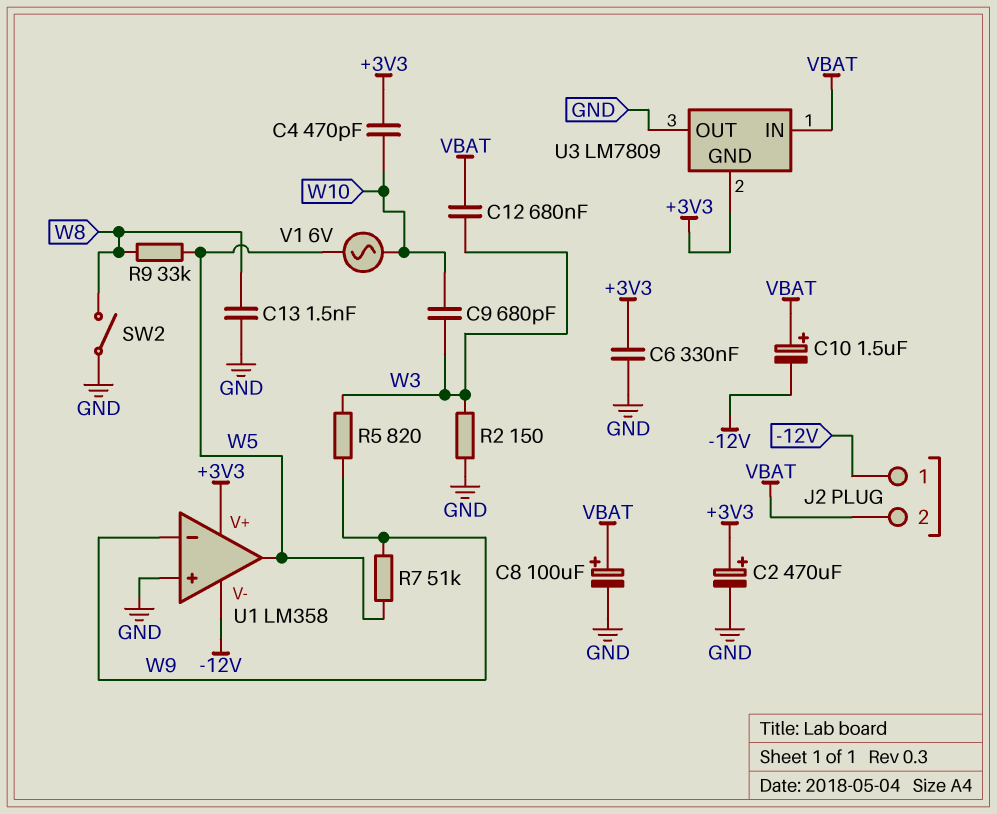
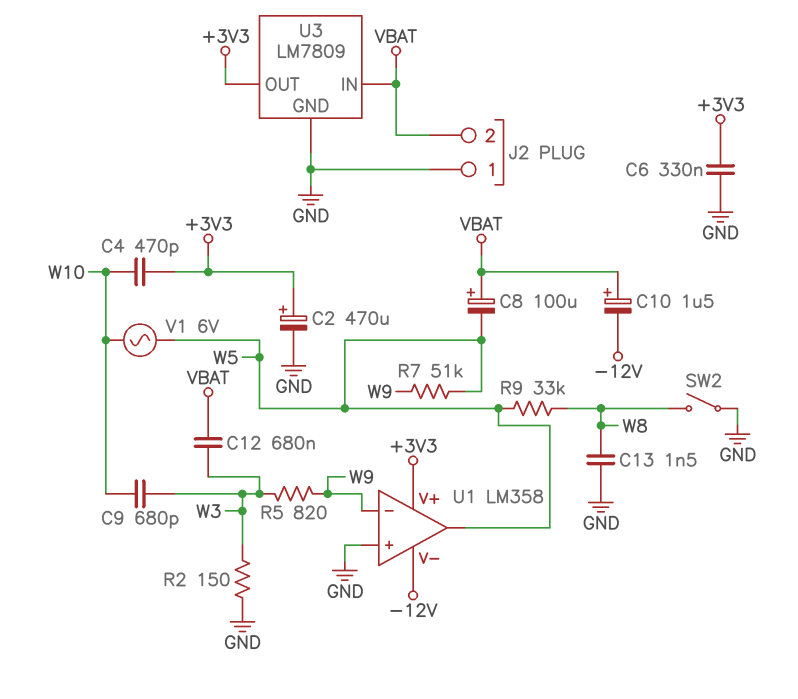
C8: 100uF (plus VBAT, minus GND) -> 100uF (plus VBAT, minus W5)
J2 pin 1: -12V -> GND
U3 pin GND: +3V3 -> GND
U3 pin OUT: GND -> +3V3

